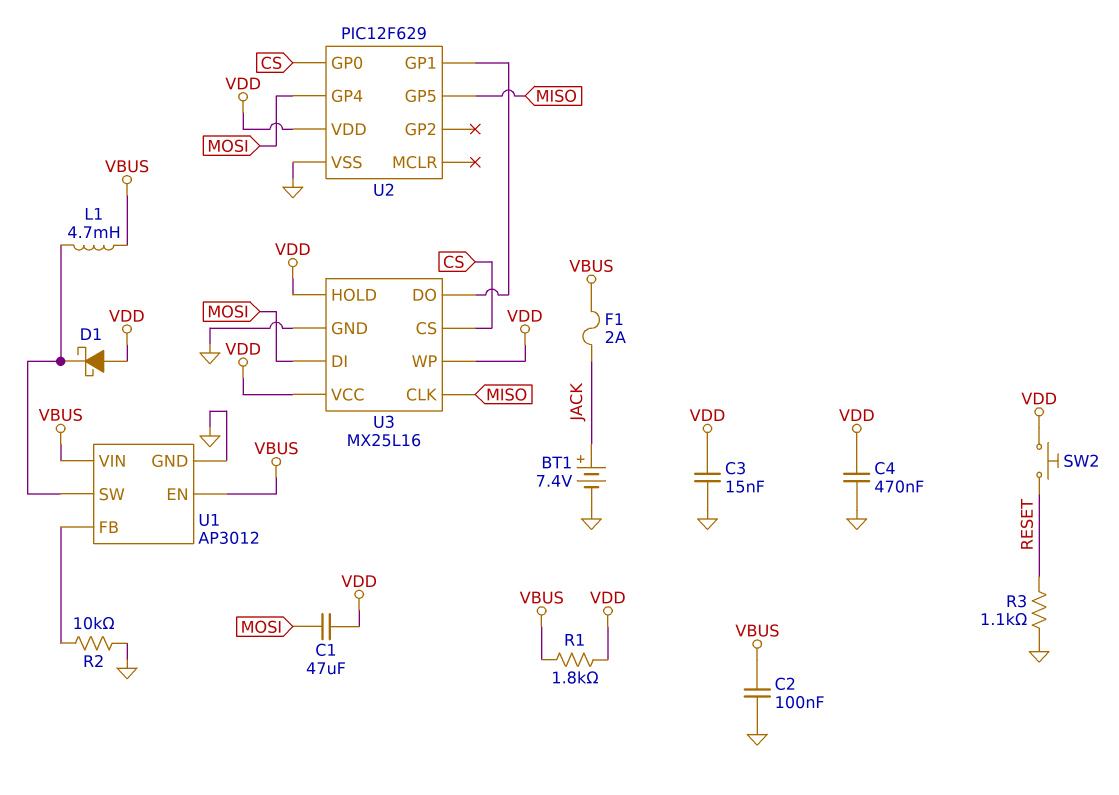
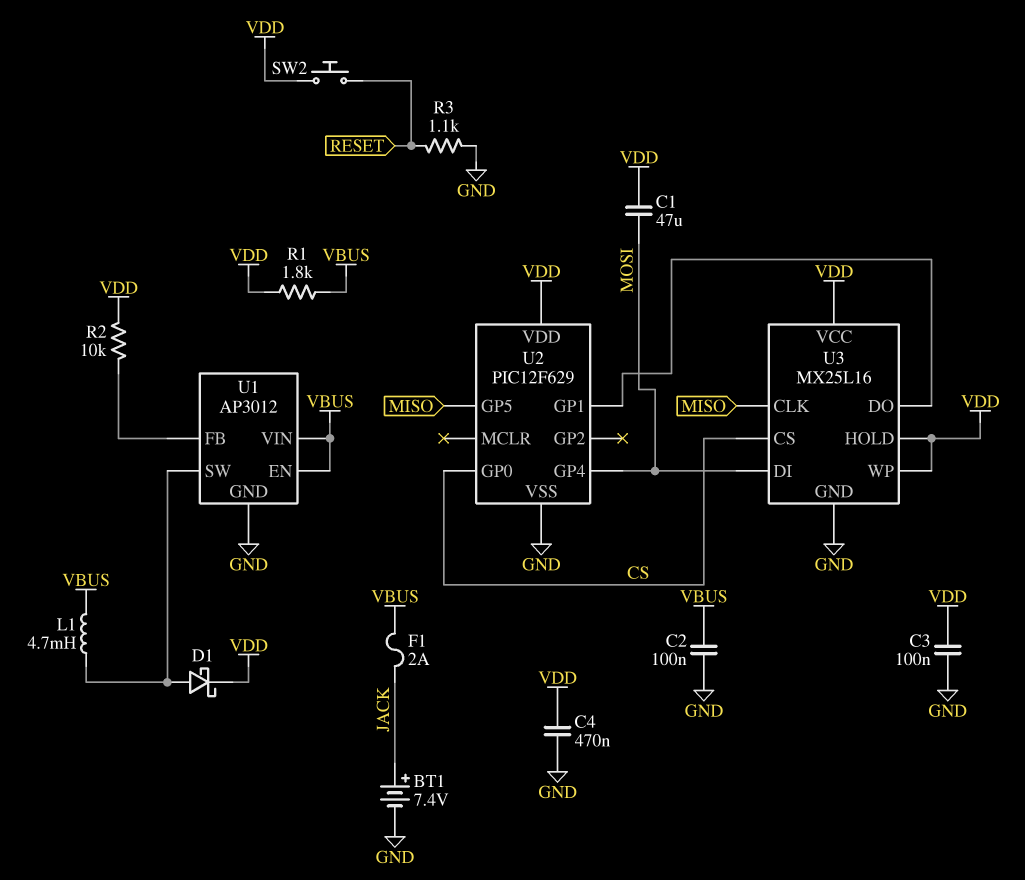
C3: 15nF (GND, VDD) -> 100nF (GND, VDD)
D1: schottky (A VDD, K U1/SW) -> schottky (A U1/SW, K VDD)
R2: 10k (GND, U1/FB) -> 10k (U1/FB, VDD)

